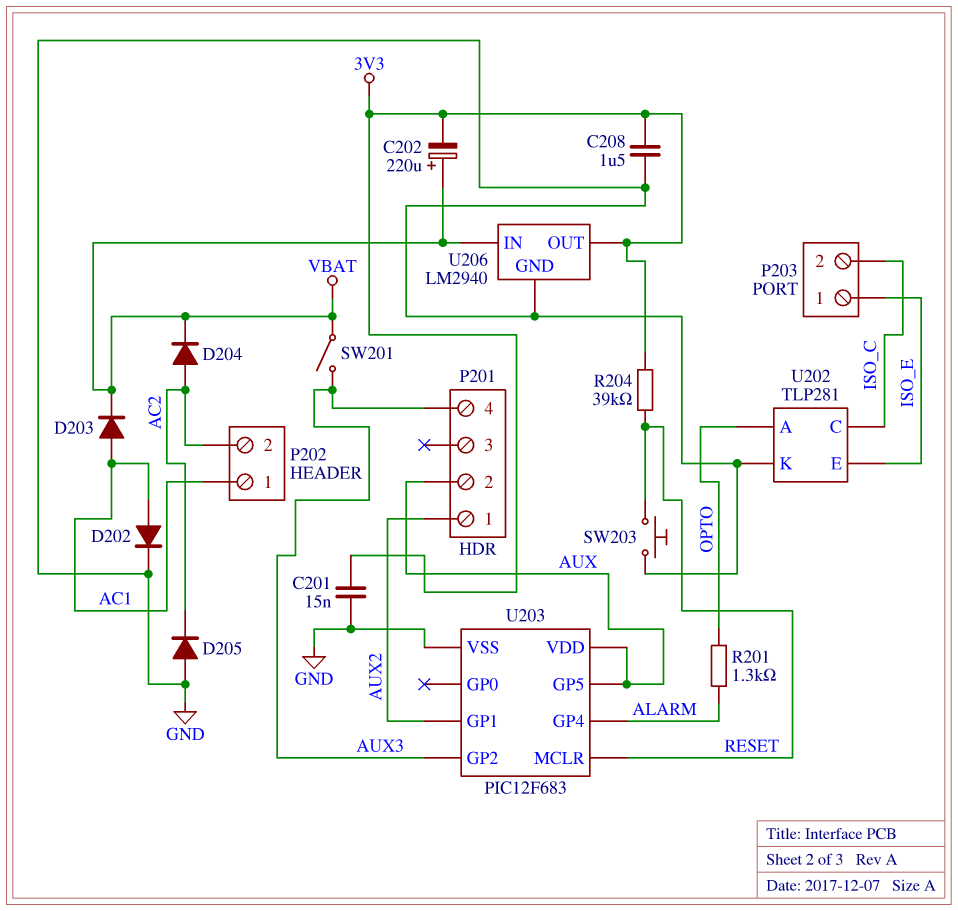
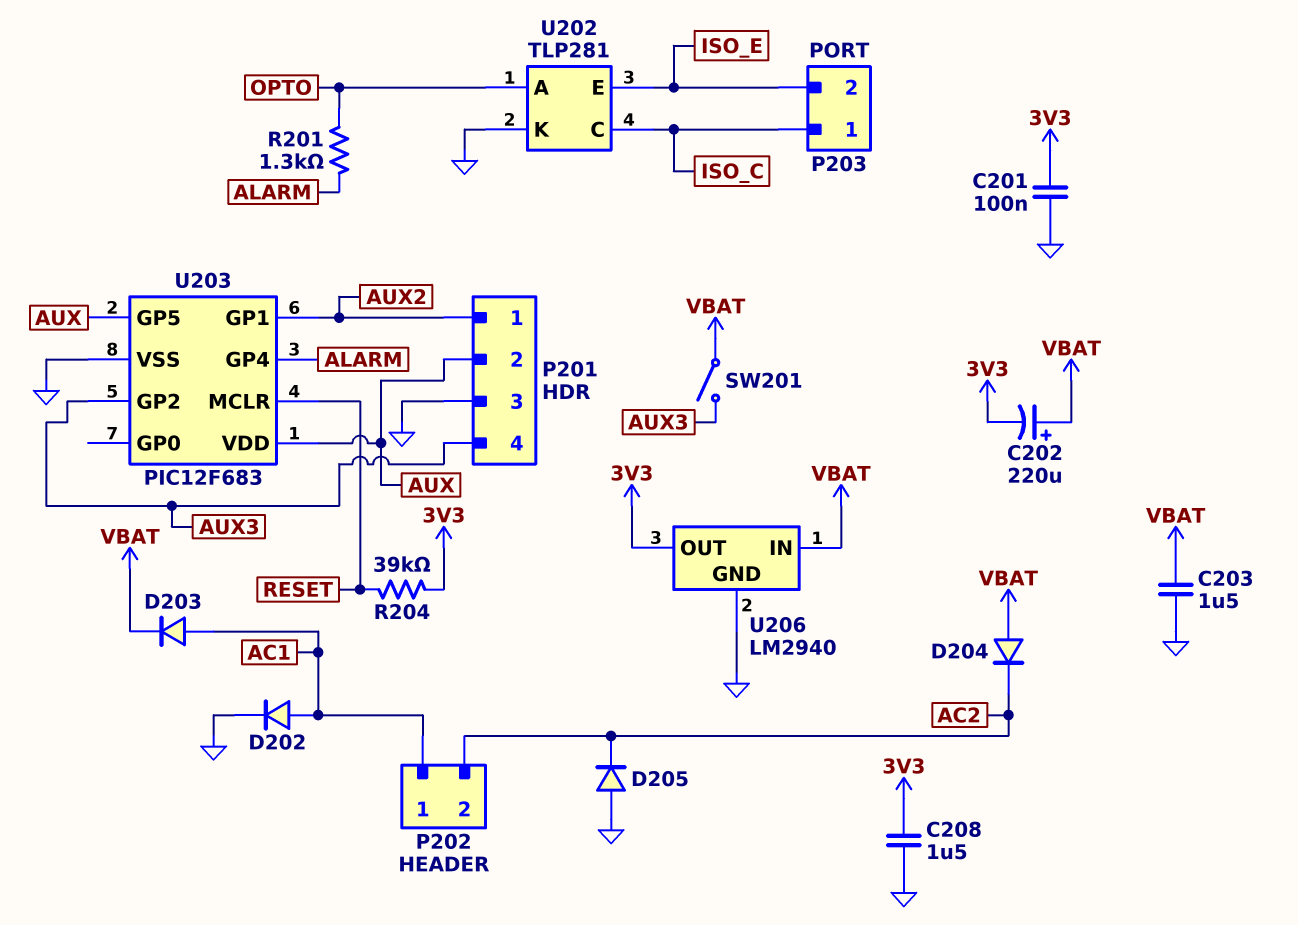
C201: 15nF (3V3, GND) -> 100nF (3V3, GND)
C203: none -> 1.5uF (GND, VBAT)
D204: diode (A AC2, K VBAT) -> diode (A VBAT, K AC2)
P201 pin 3: none -> GND
P203 pin 1: ISO_E -> ISO_C
P203 pin 2: ISO_C -> ISO_E
SW203: button (GND, RESET) -> none

